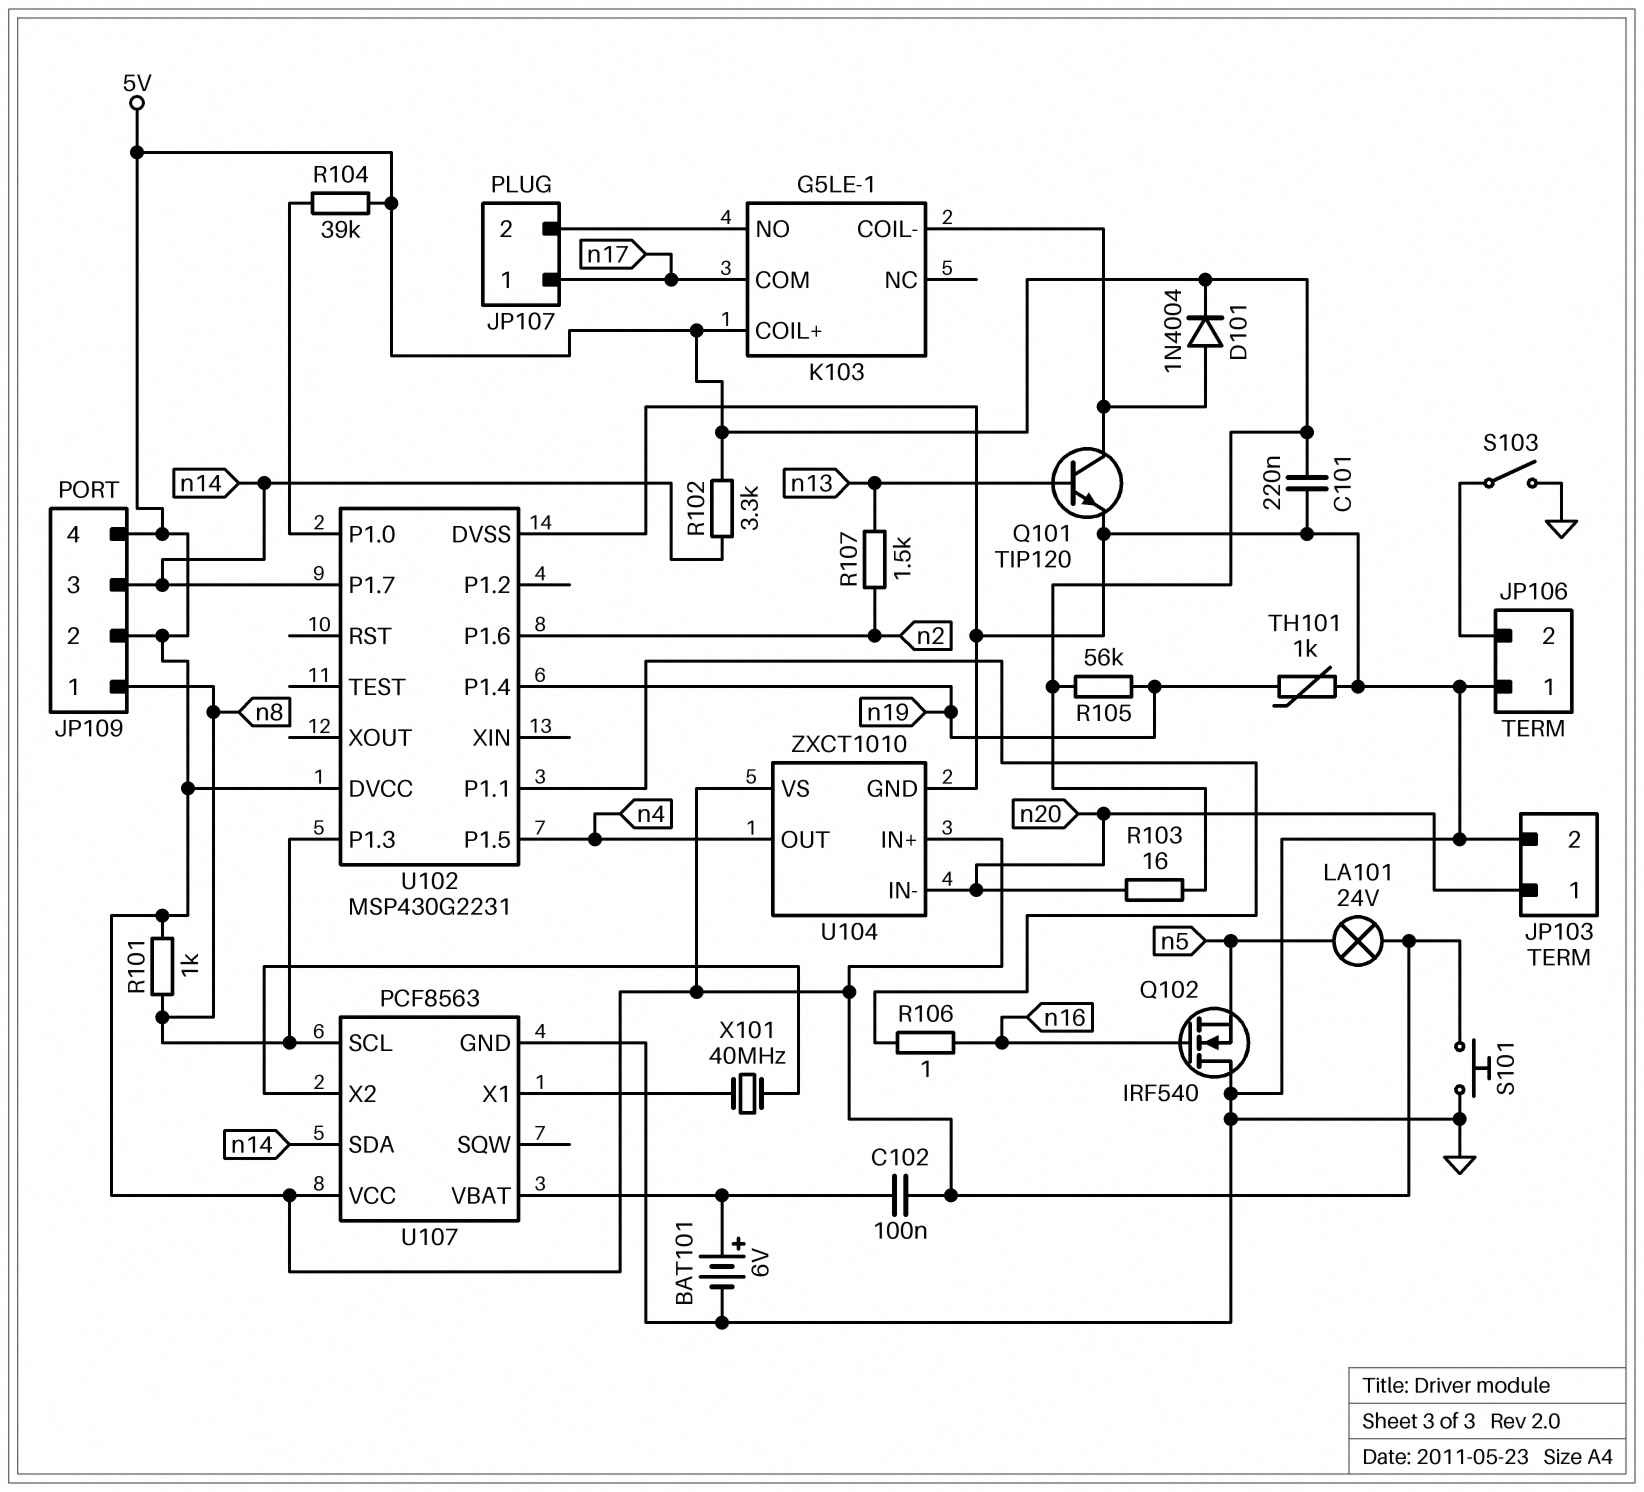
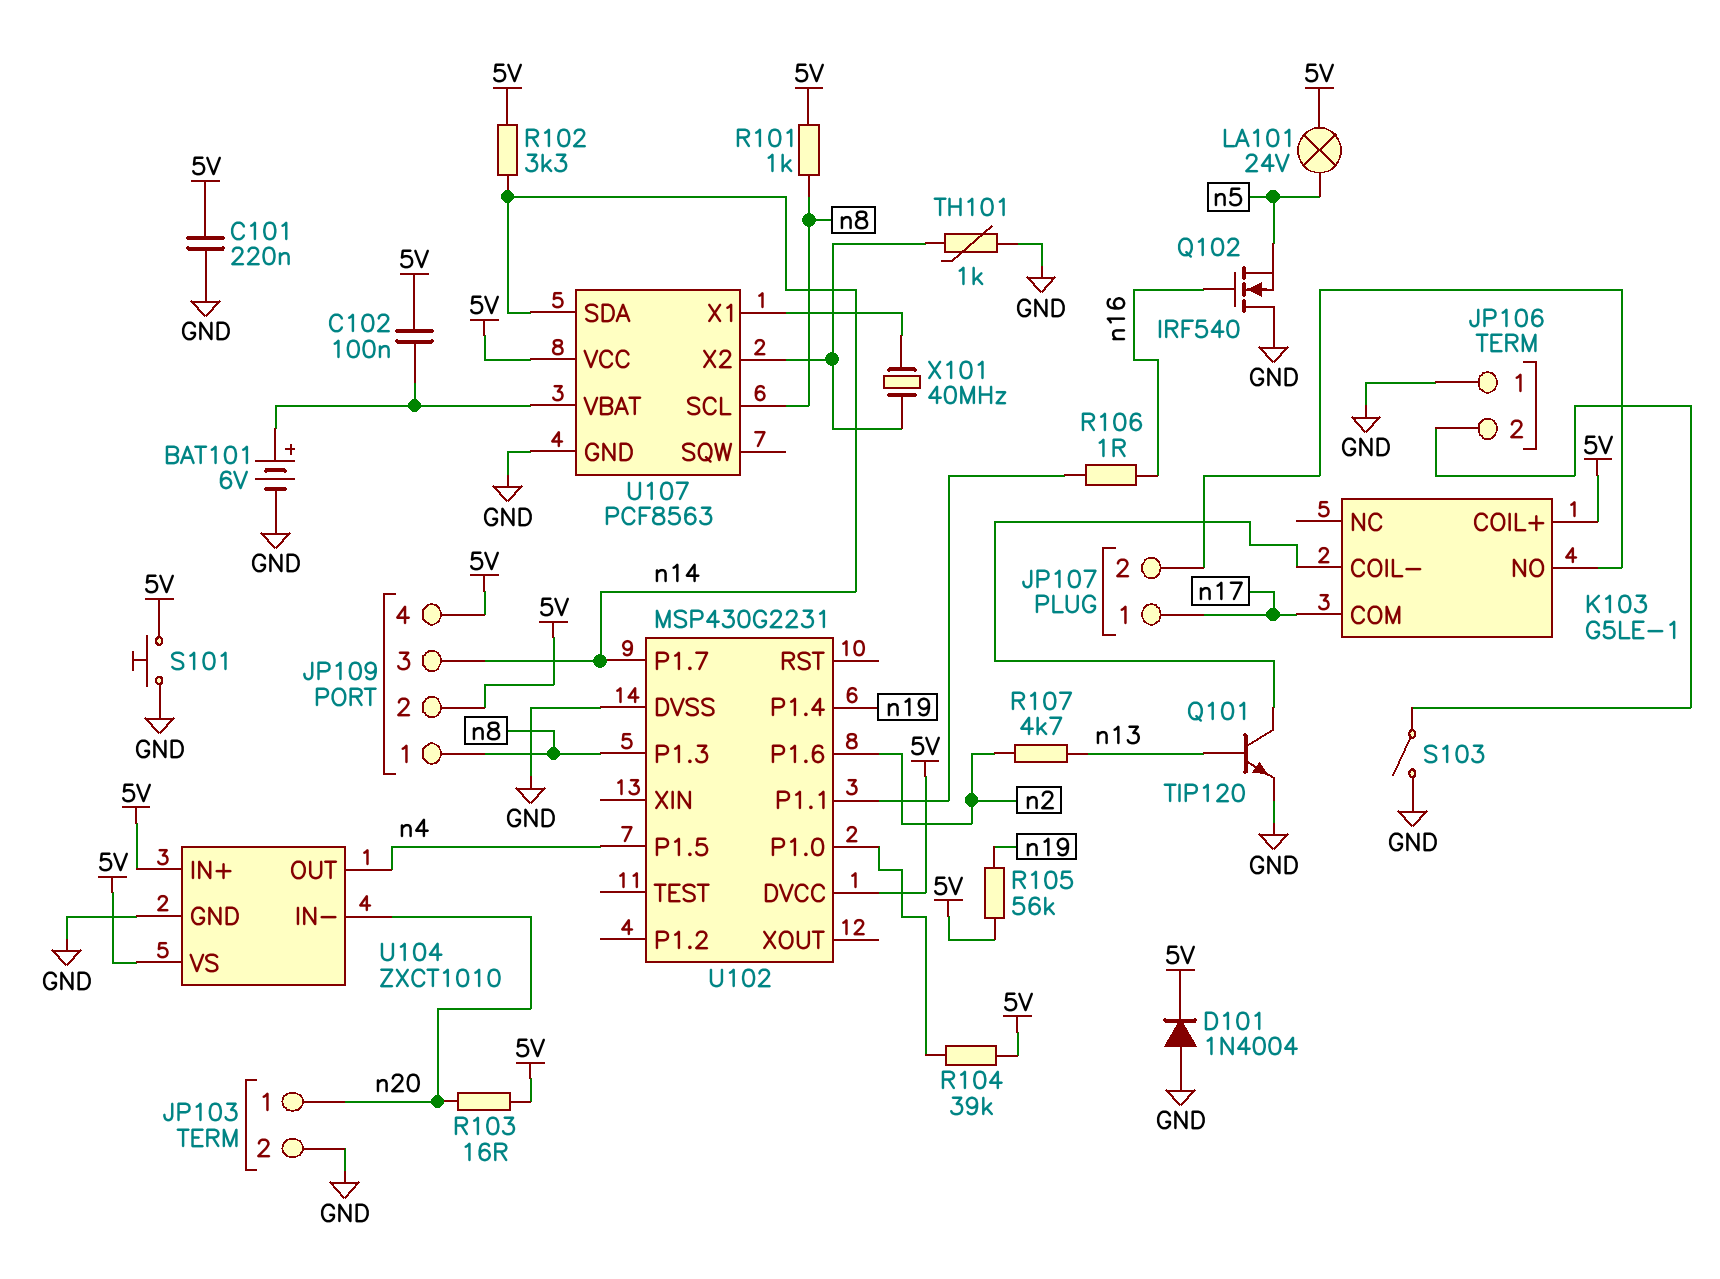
D101: diode 1N4004 (A K103/COIL-, K 5V) -> diode 1N4004 (A GND, K 5V)
R107: 1.5k (n2, n13) -> 4.7k (n2, n13)
TH101: 1k (GND, n19) -> 1k (GND, U107/X2)

